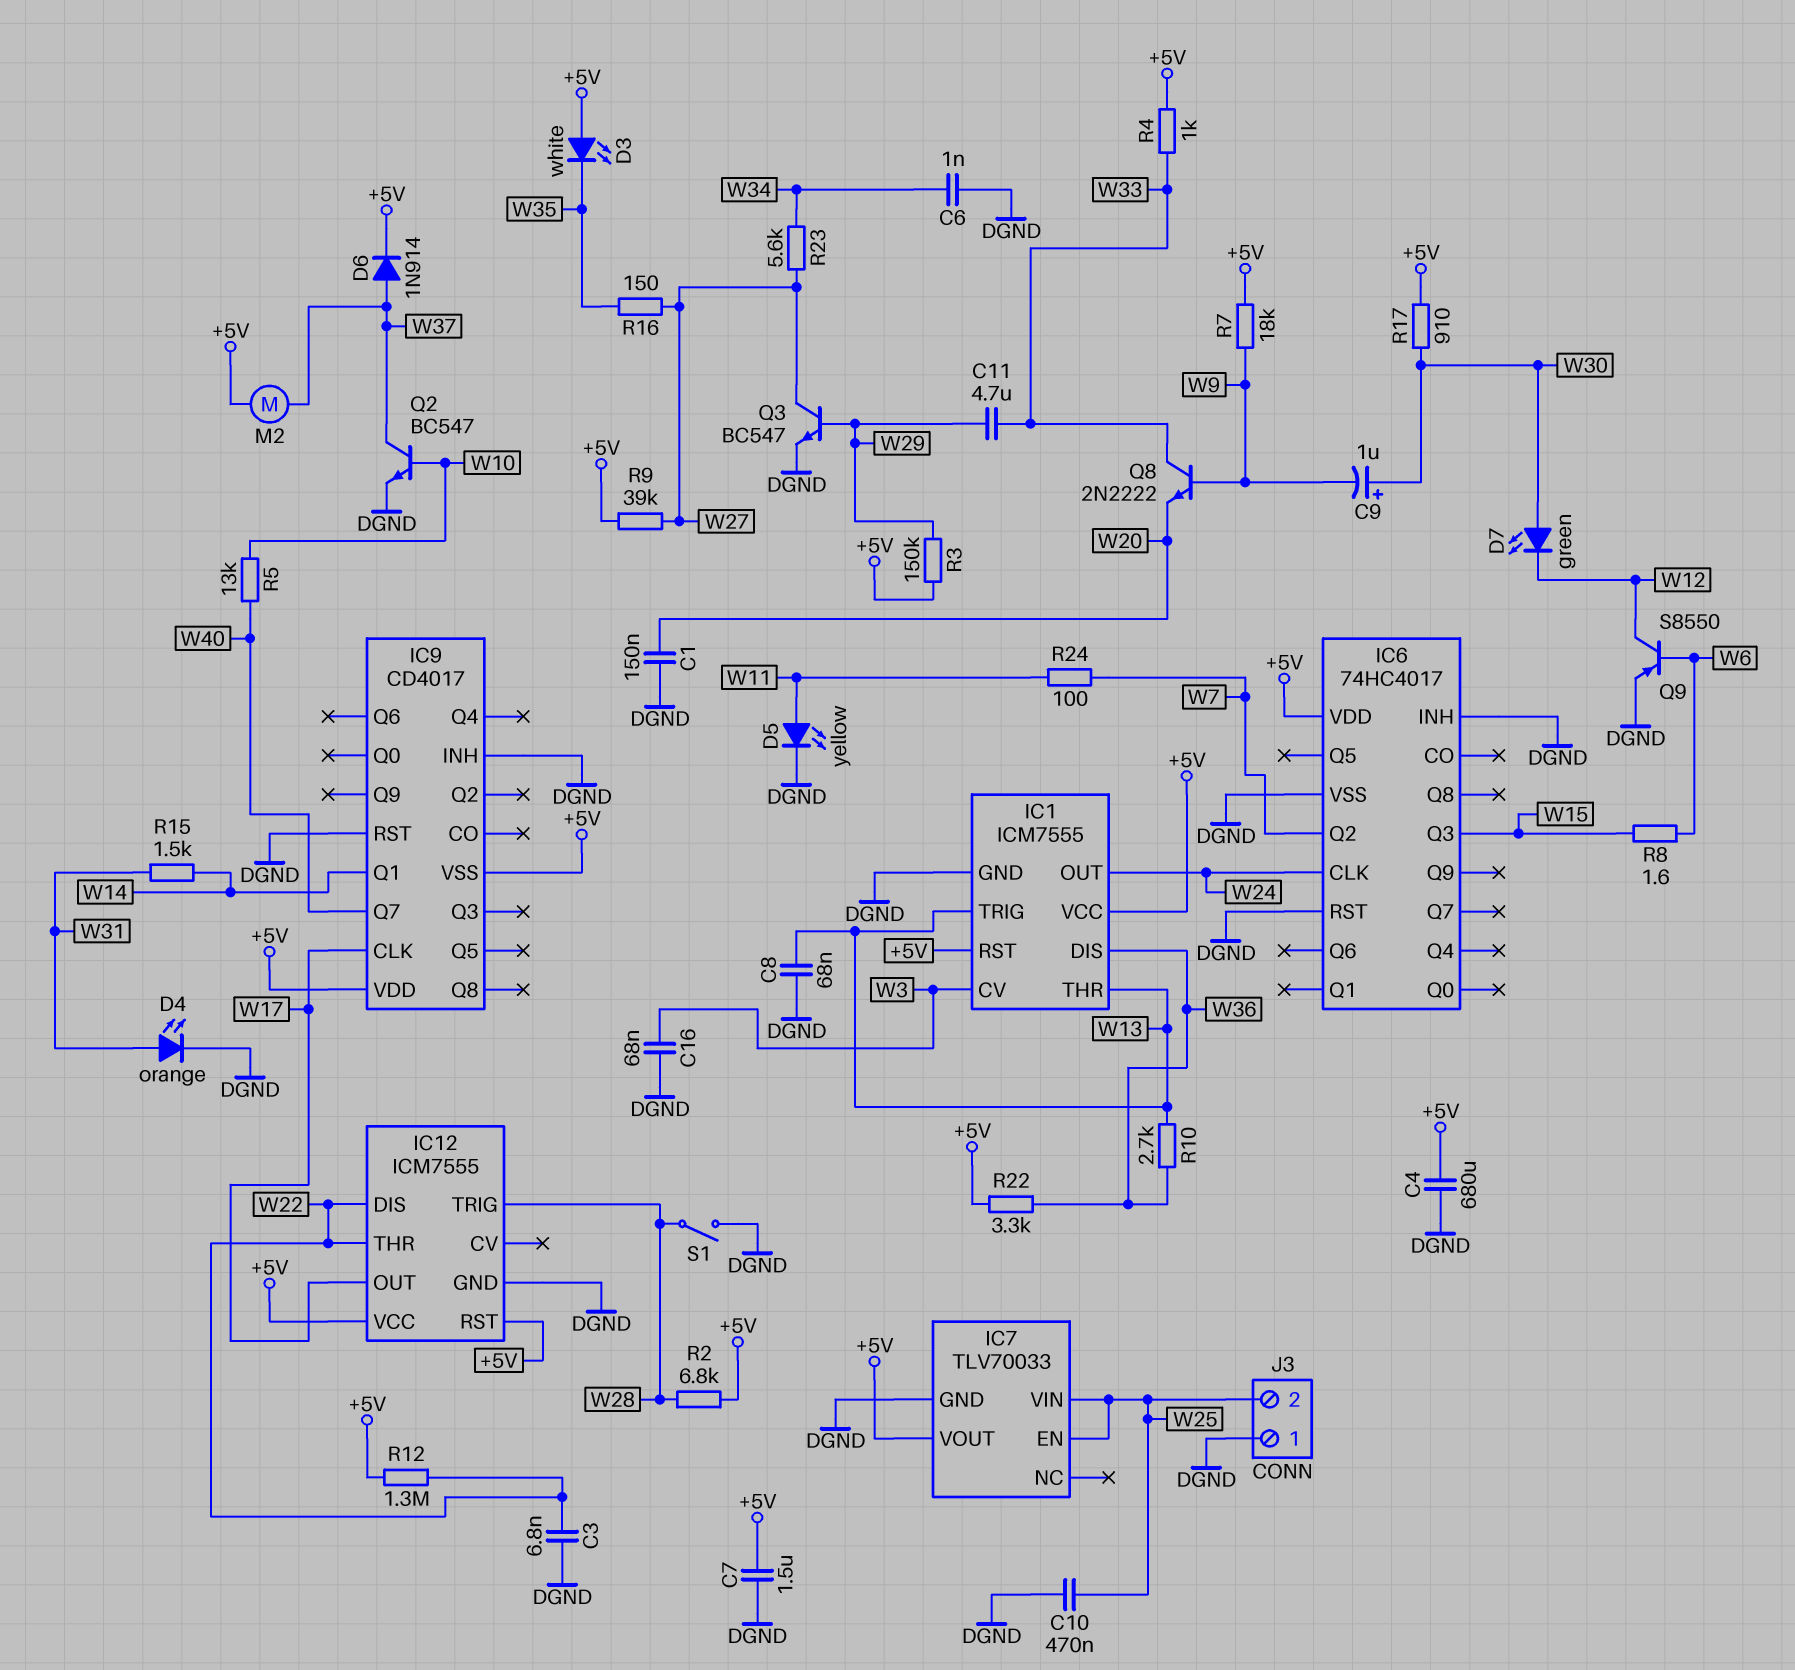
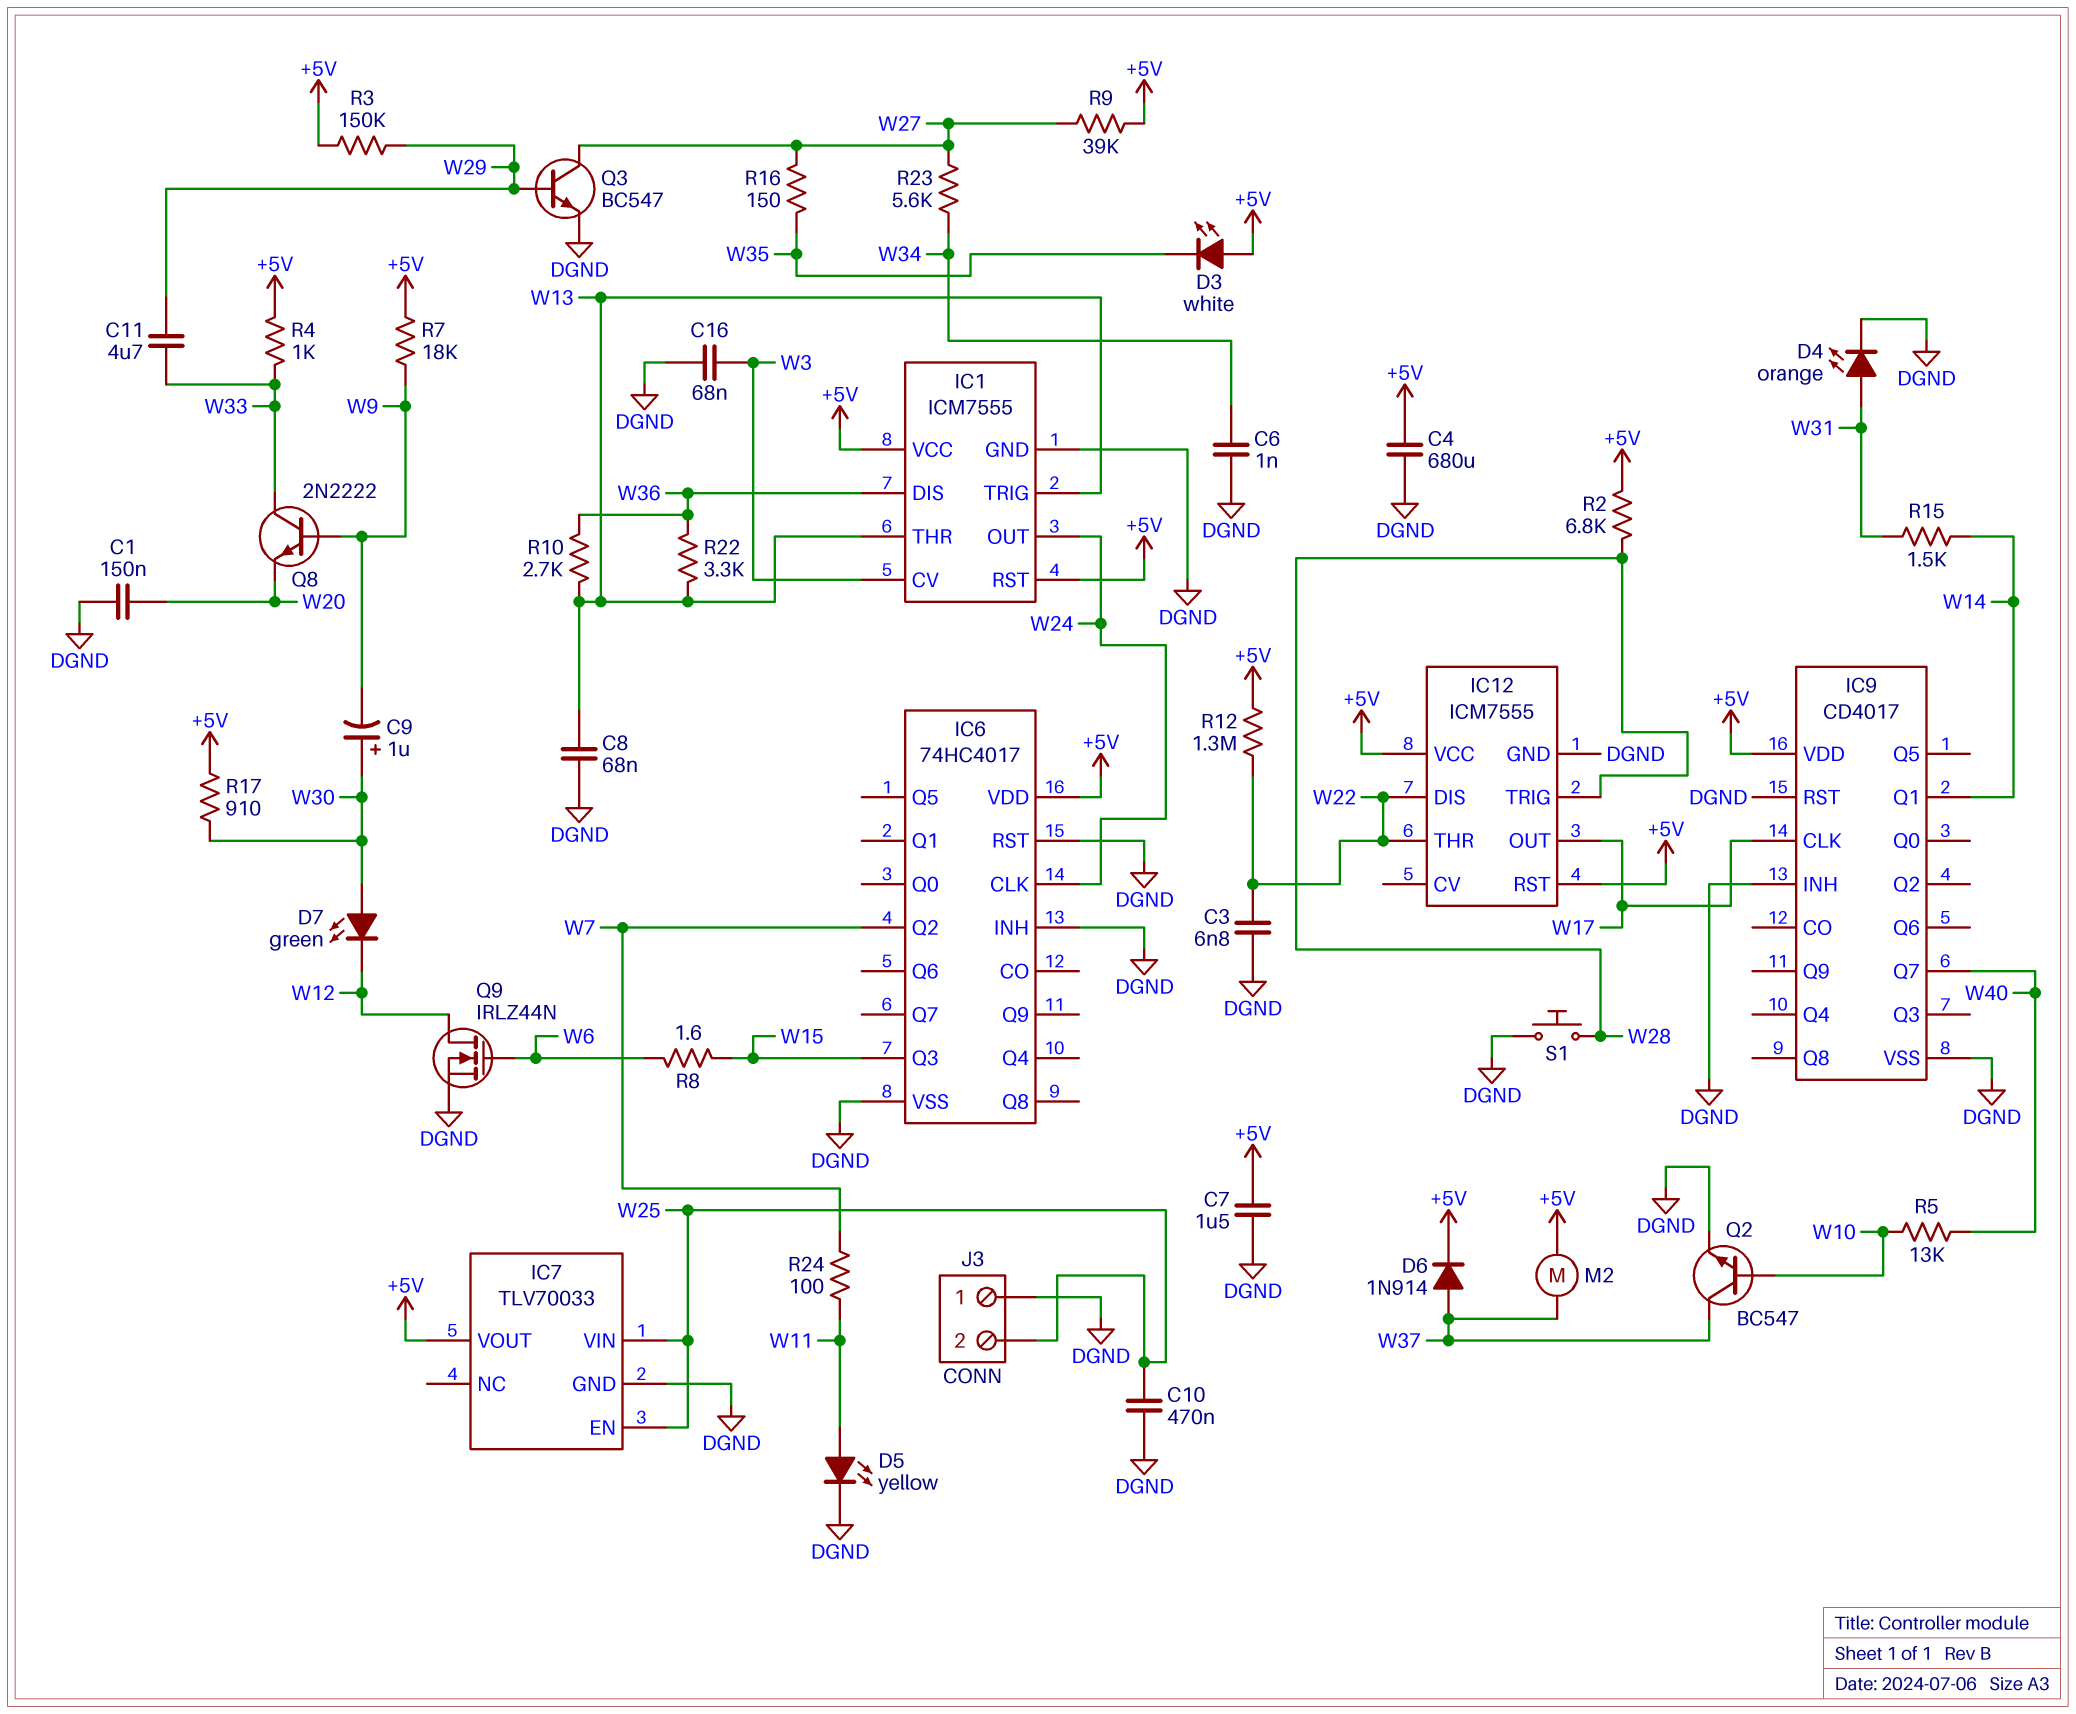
IC9 pin VSS: +5V -> DGND
Q9: PNP S8550 (B W6, C W12, E DGND) -> NMOS IRLZ44N (G W6, D W12, S DGND)
R22: 3.3k (+5V, W36) -> 3.3k (W13, W36)
S1: switch (DGND, W28) -> button (DGND, W28)

